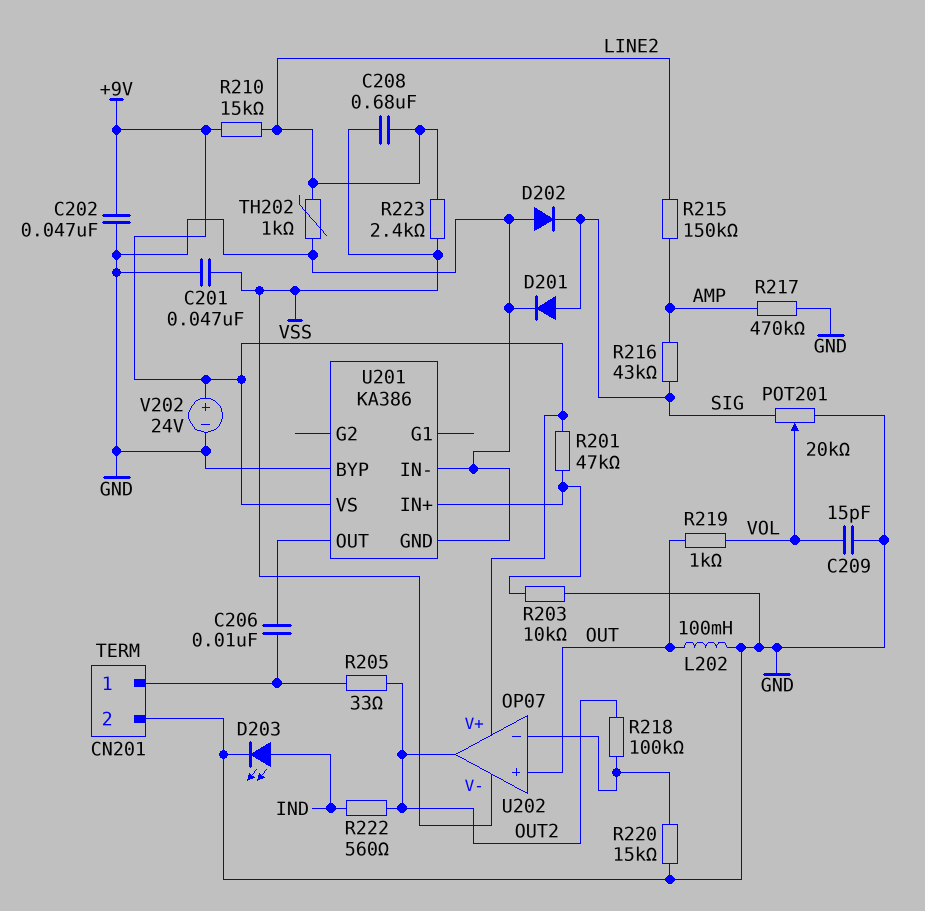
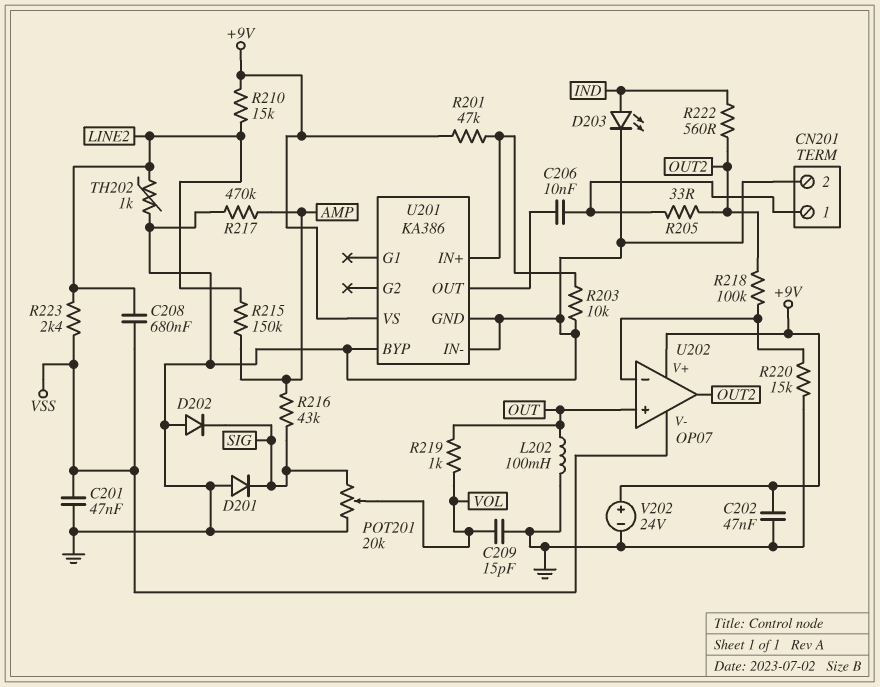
D201: diode (A SIG, K GND) -> diode (A GND, K SIG)

